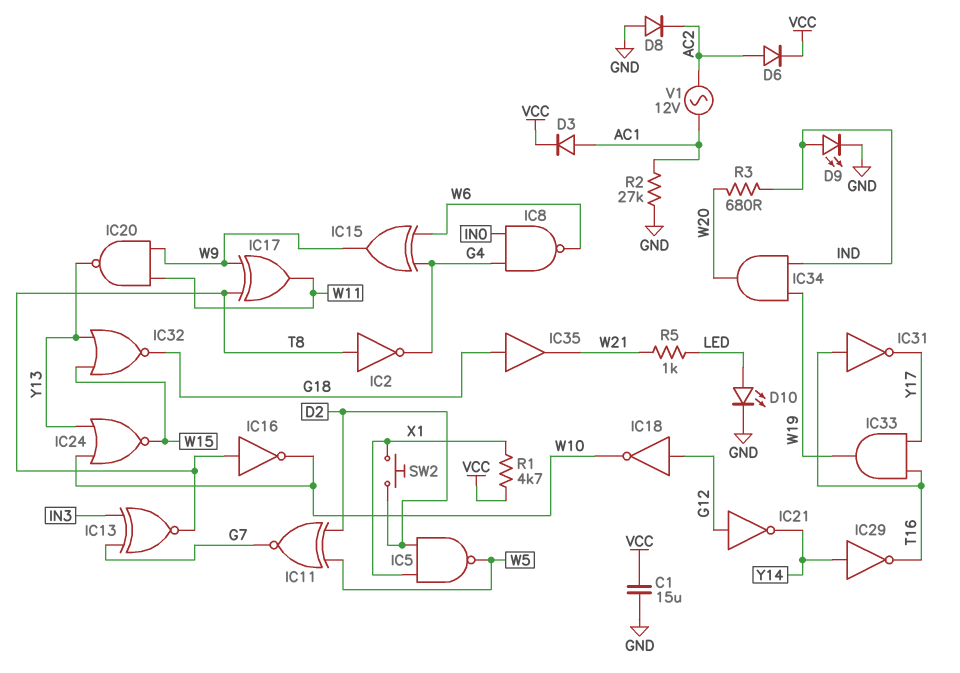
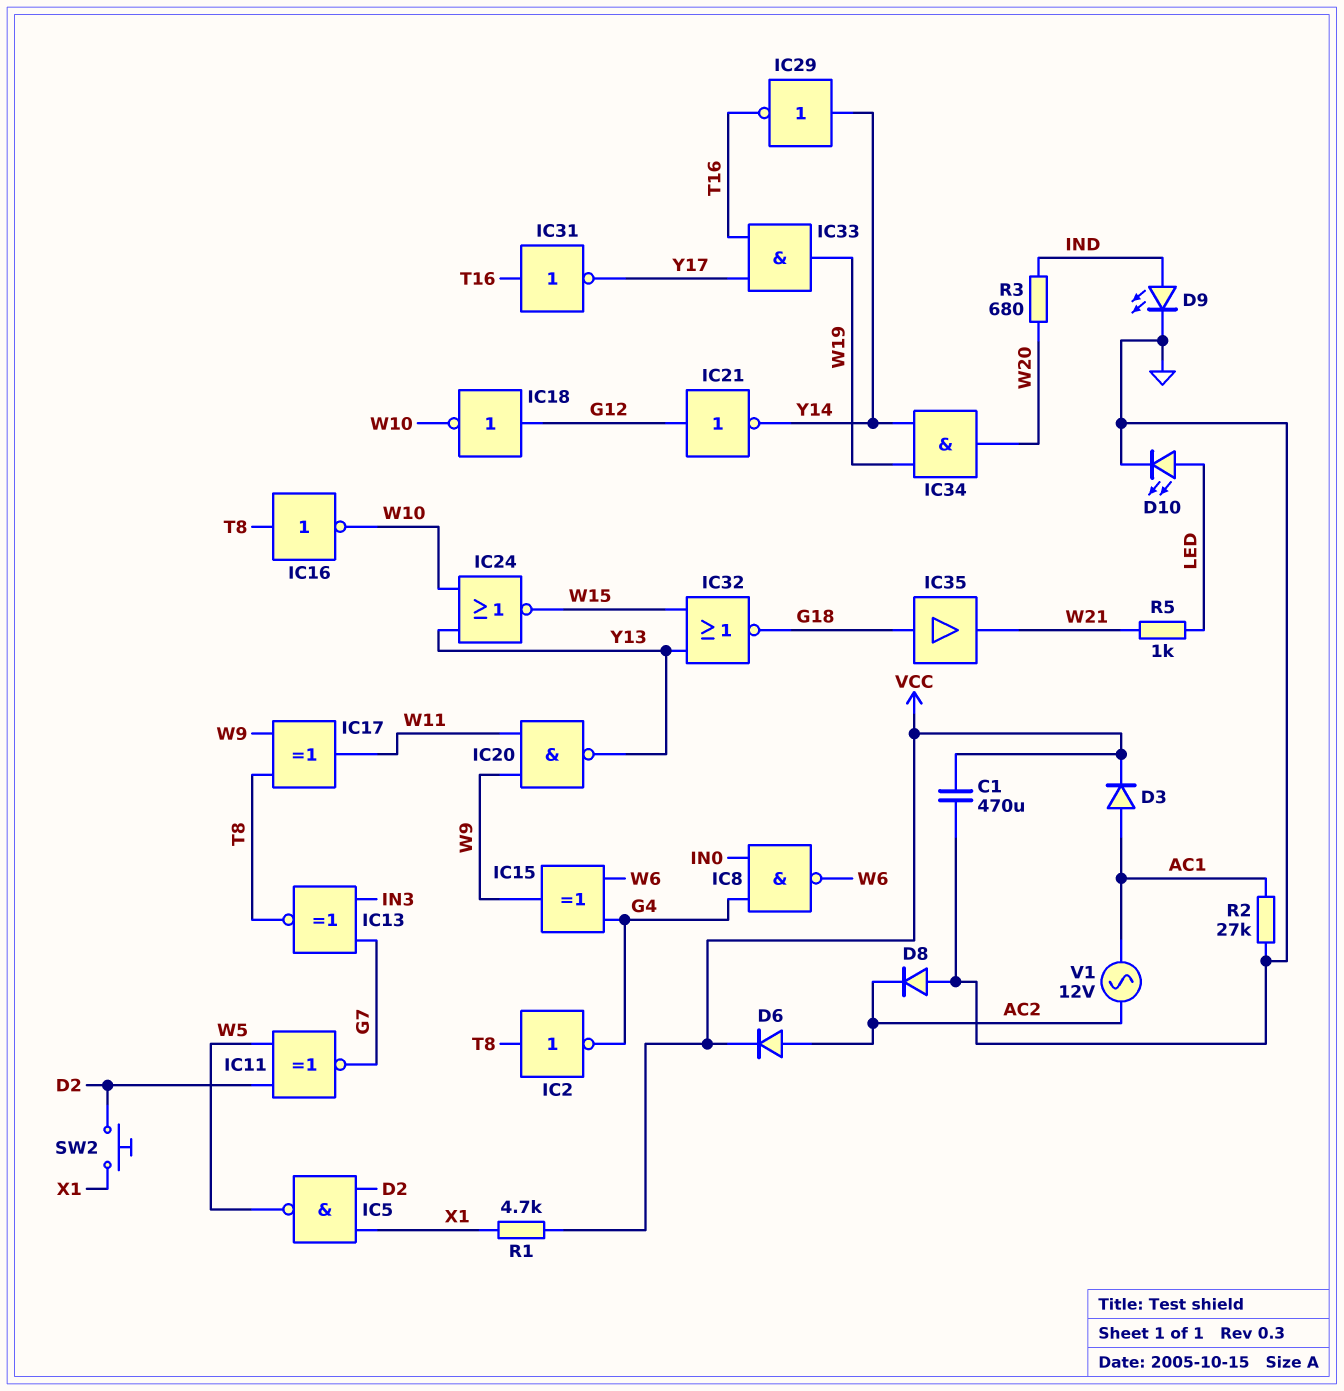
C1: 15uF (GND, VCC) -> 470uF (GND, VCC)
IC34: AND (in IND, in W19, out W20) -> AND (in W19, in Y14, out W20)

